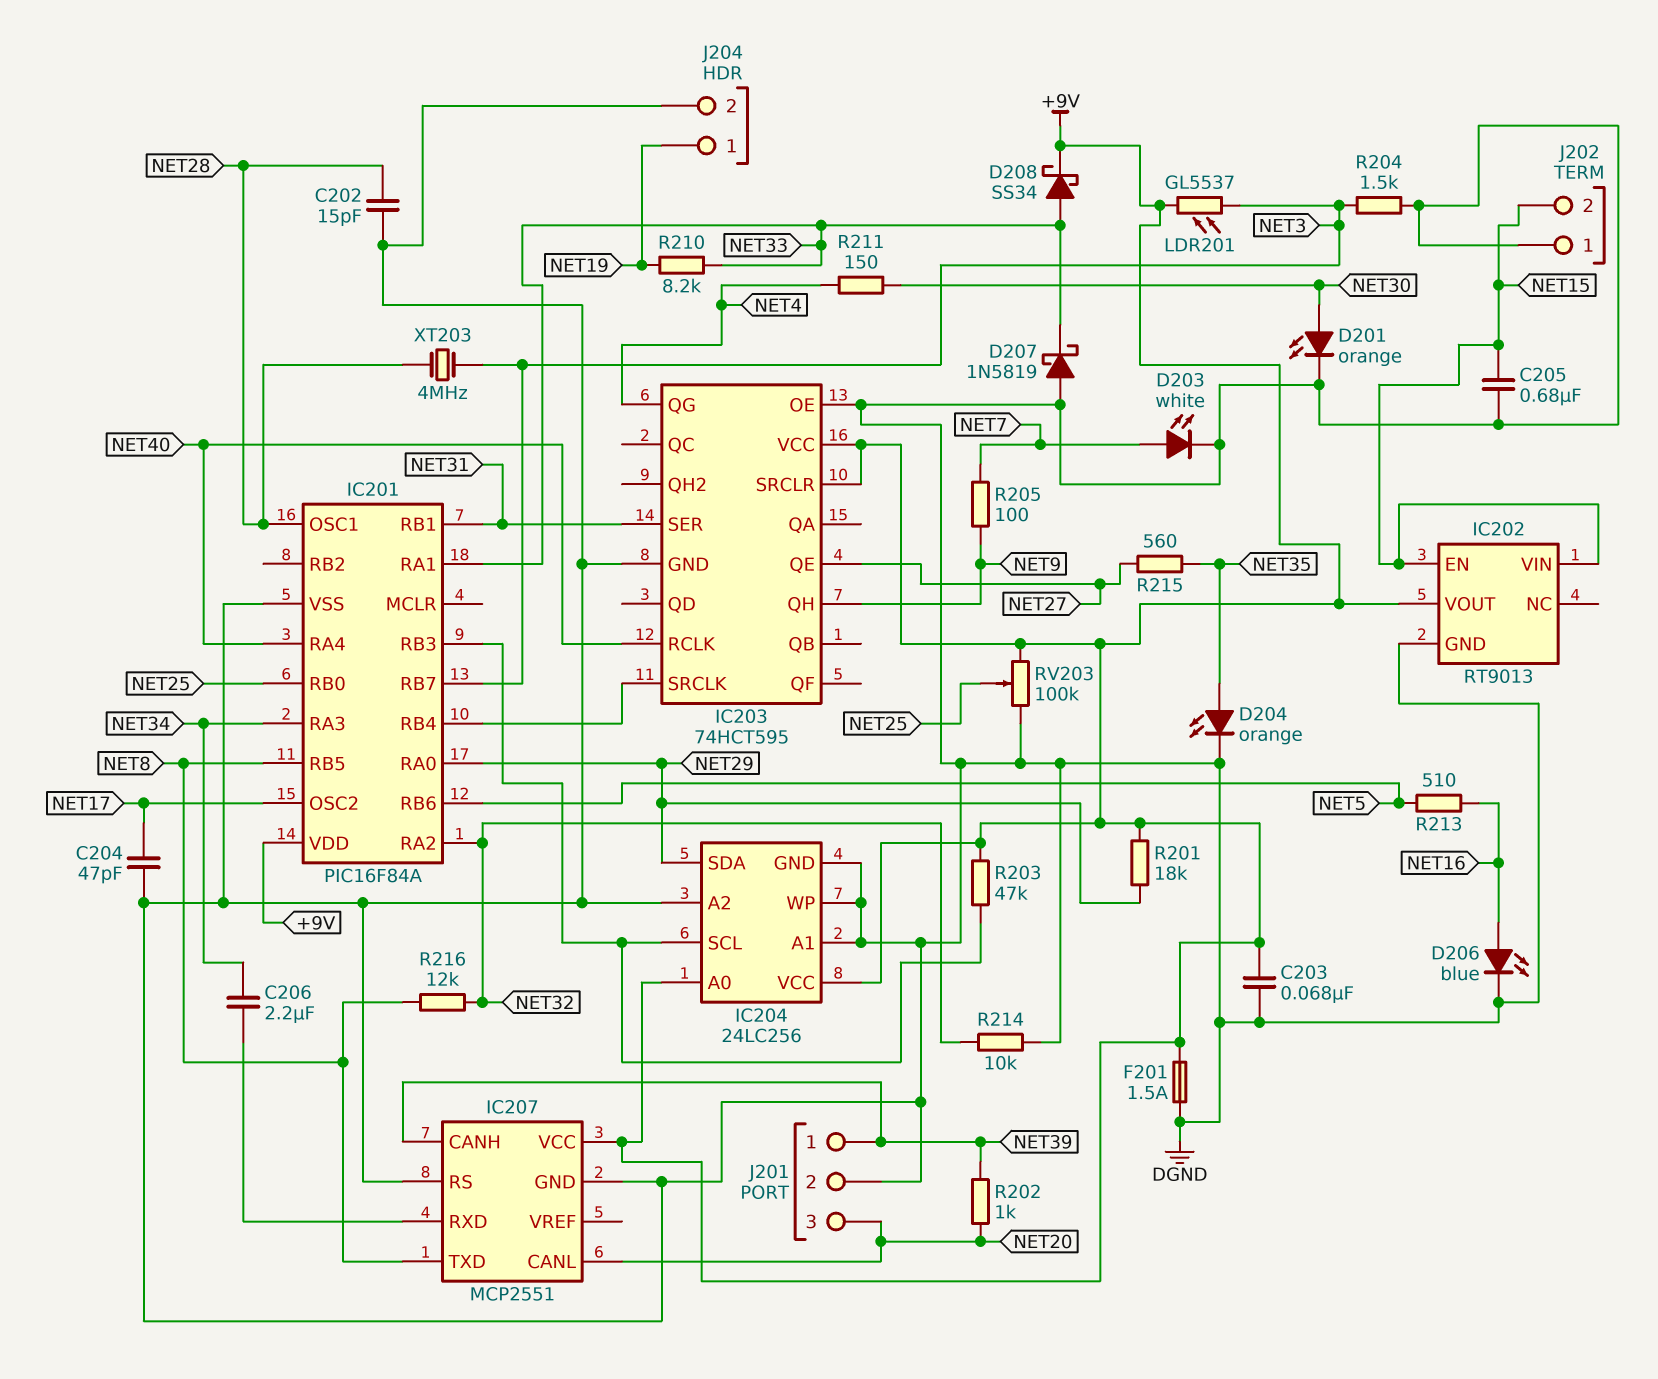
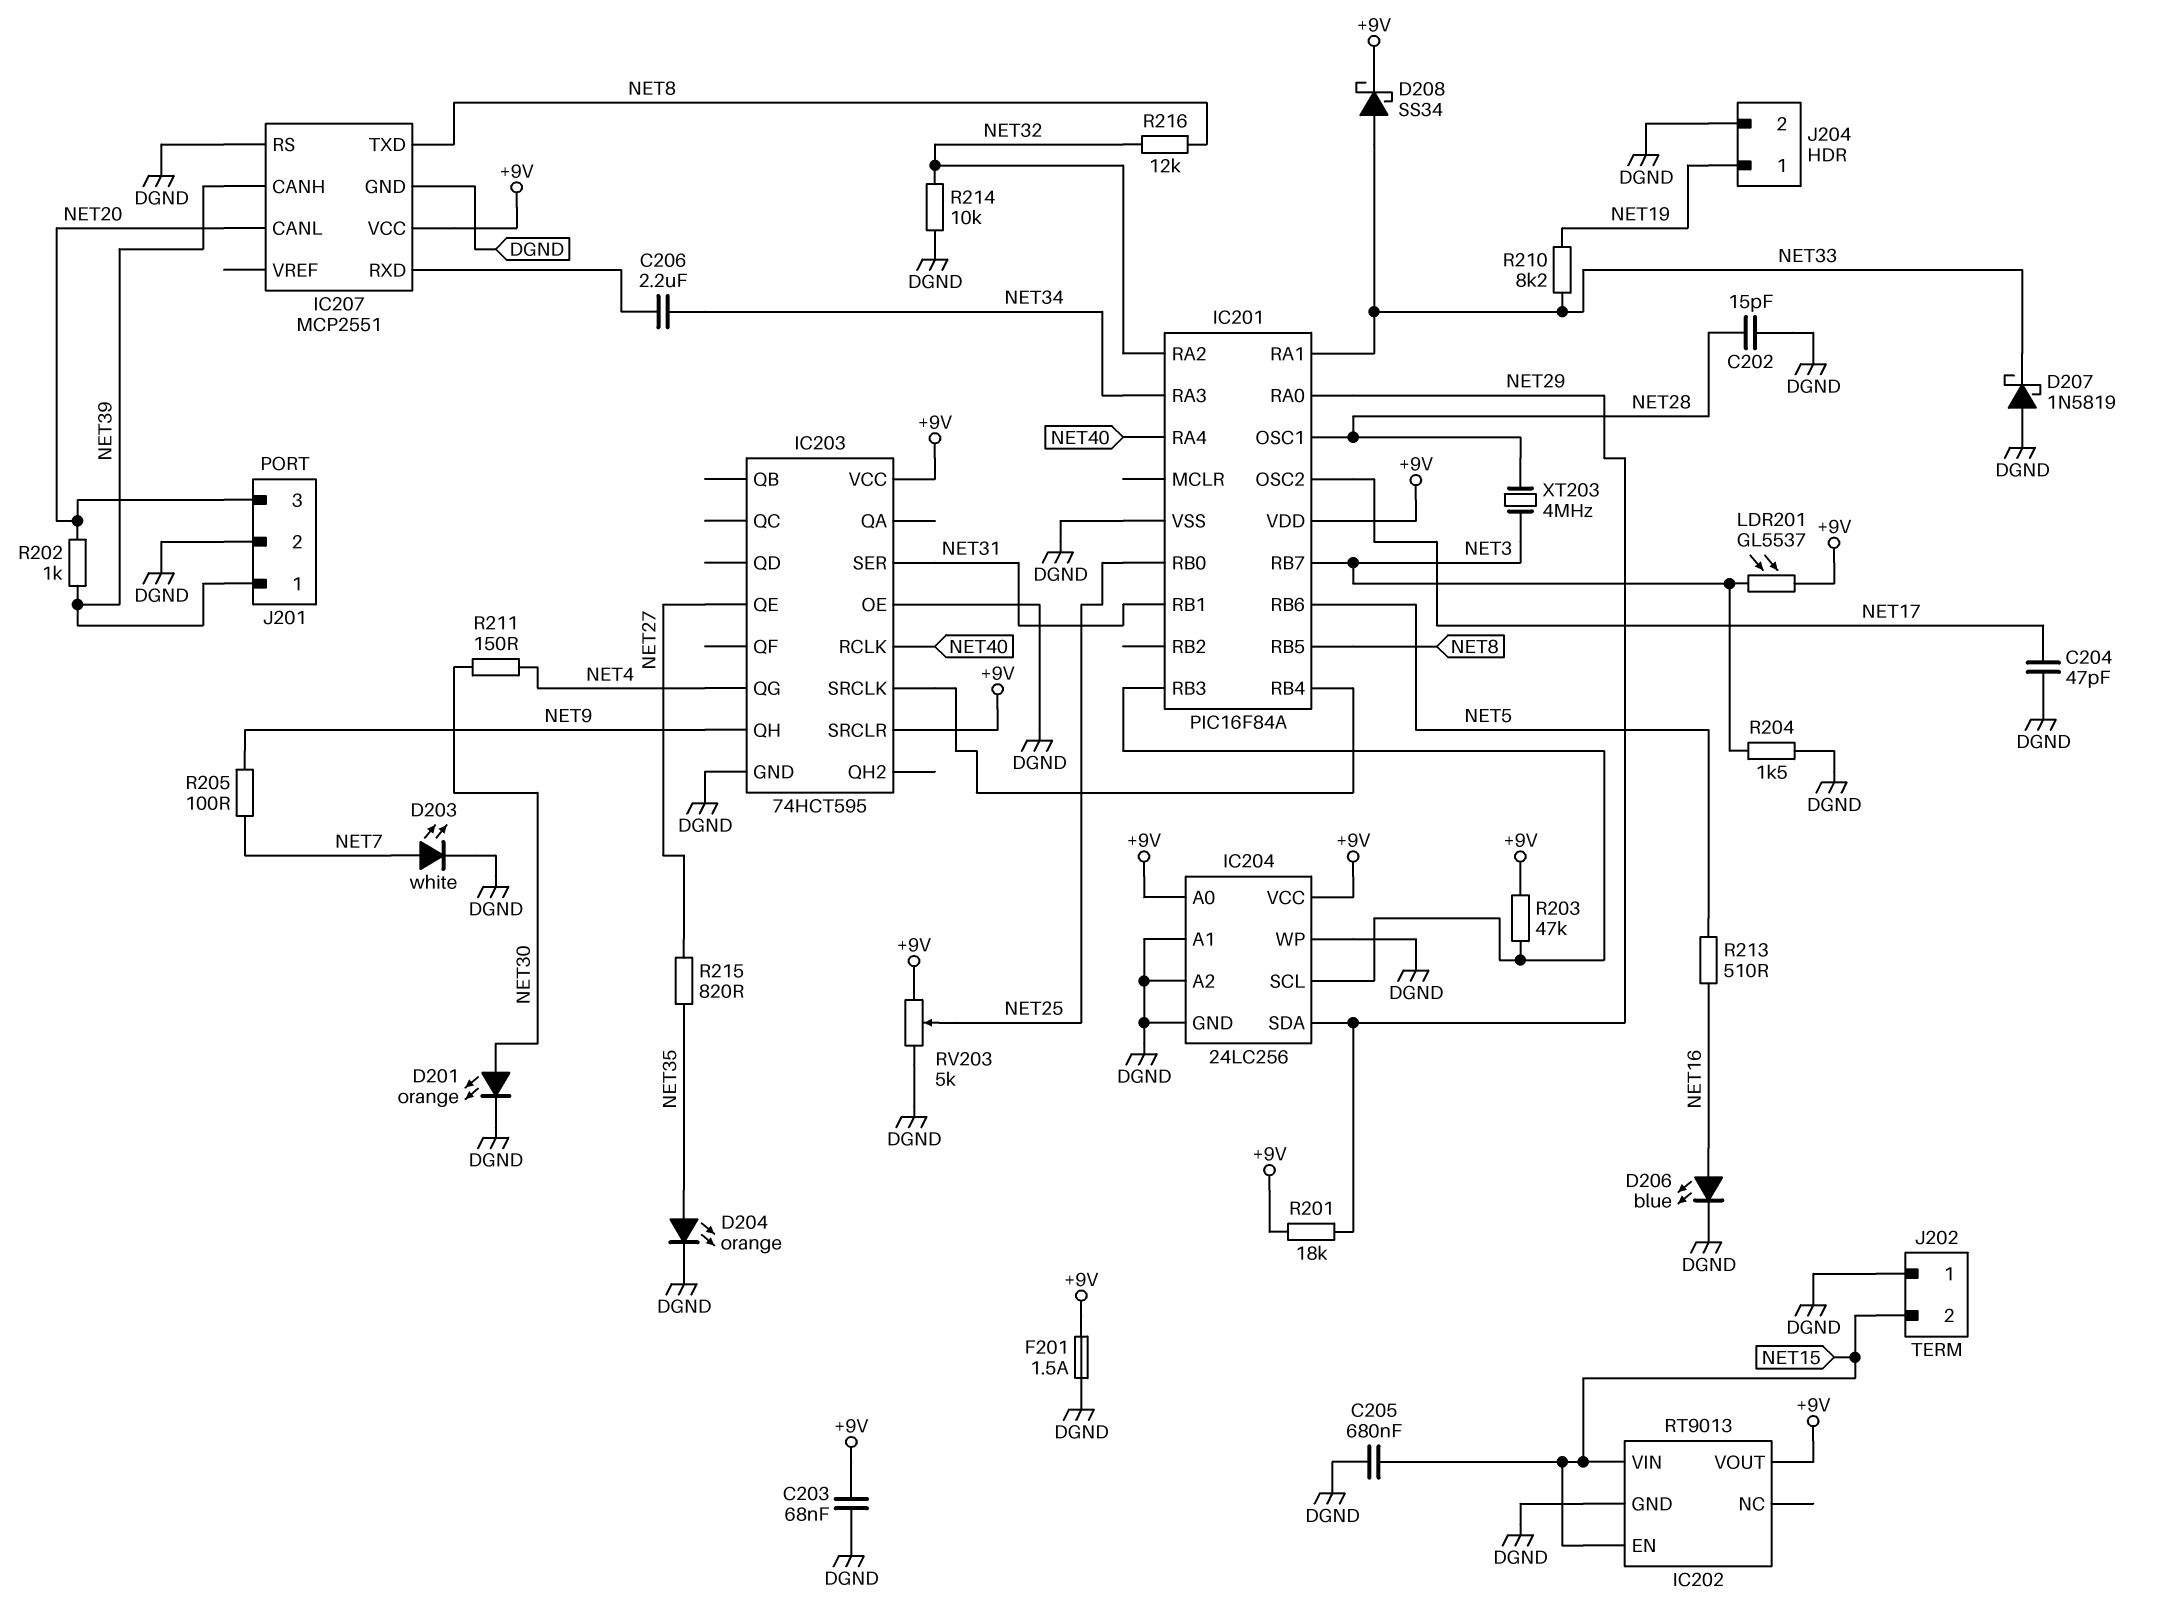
R215: 560 (NET27, NET35) -> 820 (NET27, NET35)
RV203: 100k (+9V, DGND, wiper NET25) -> 5k (+9V, DGND, wiper NET25)

